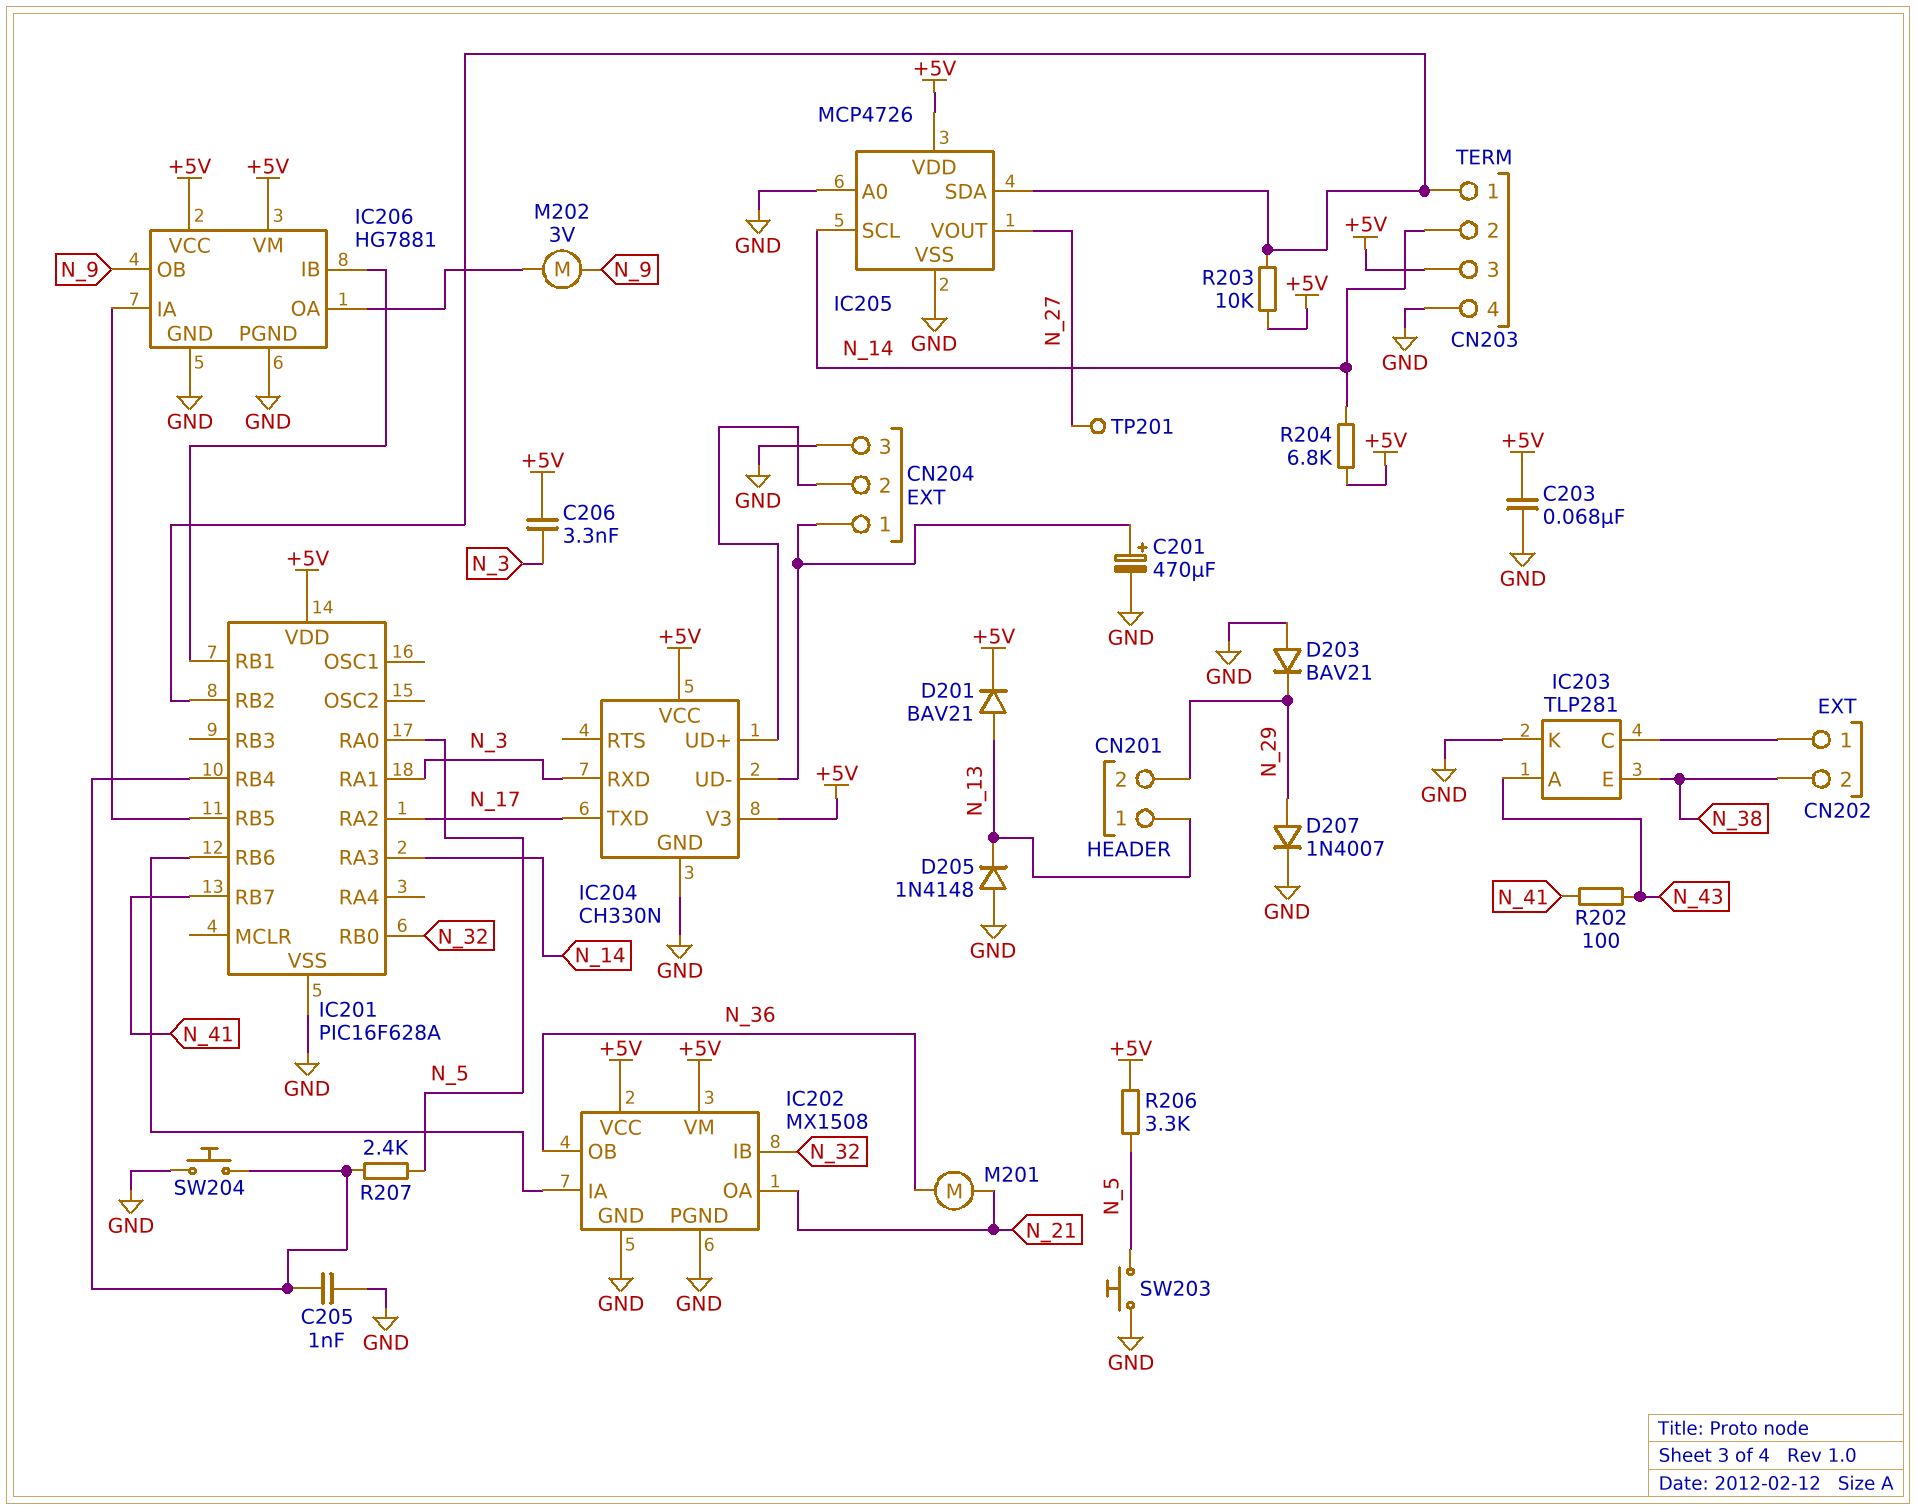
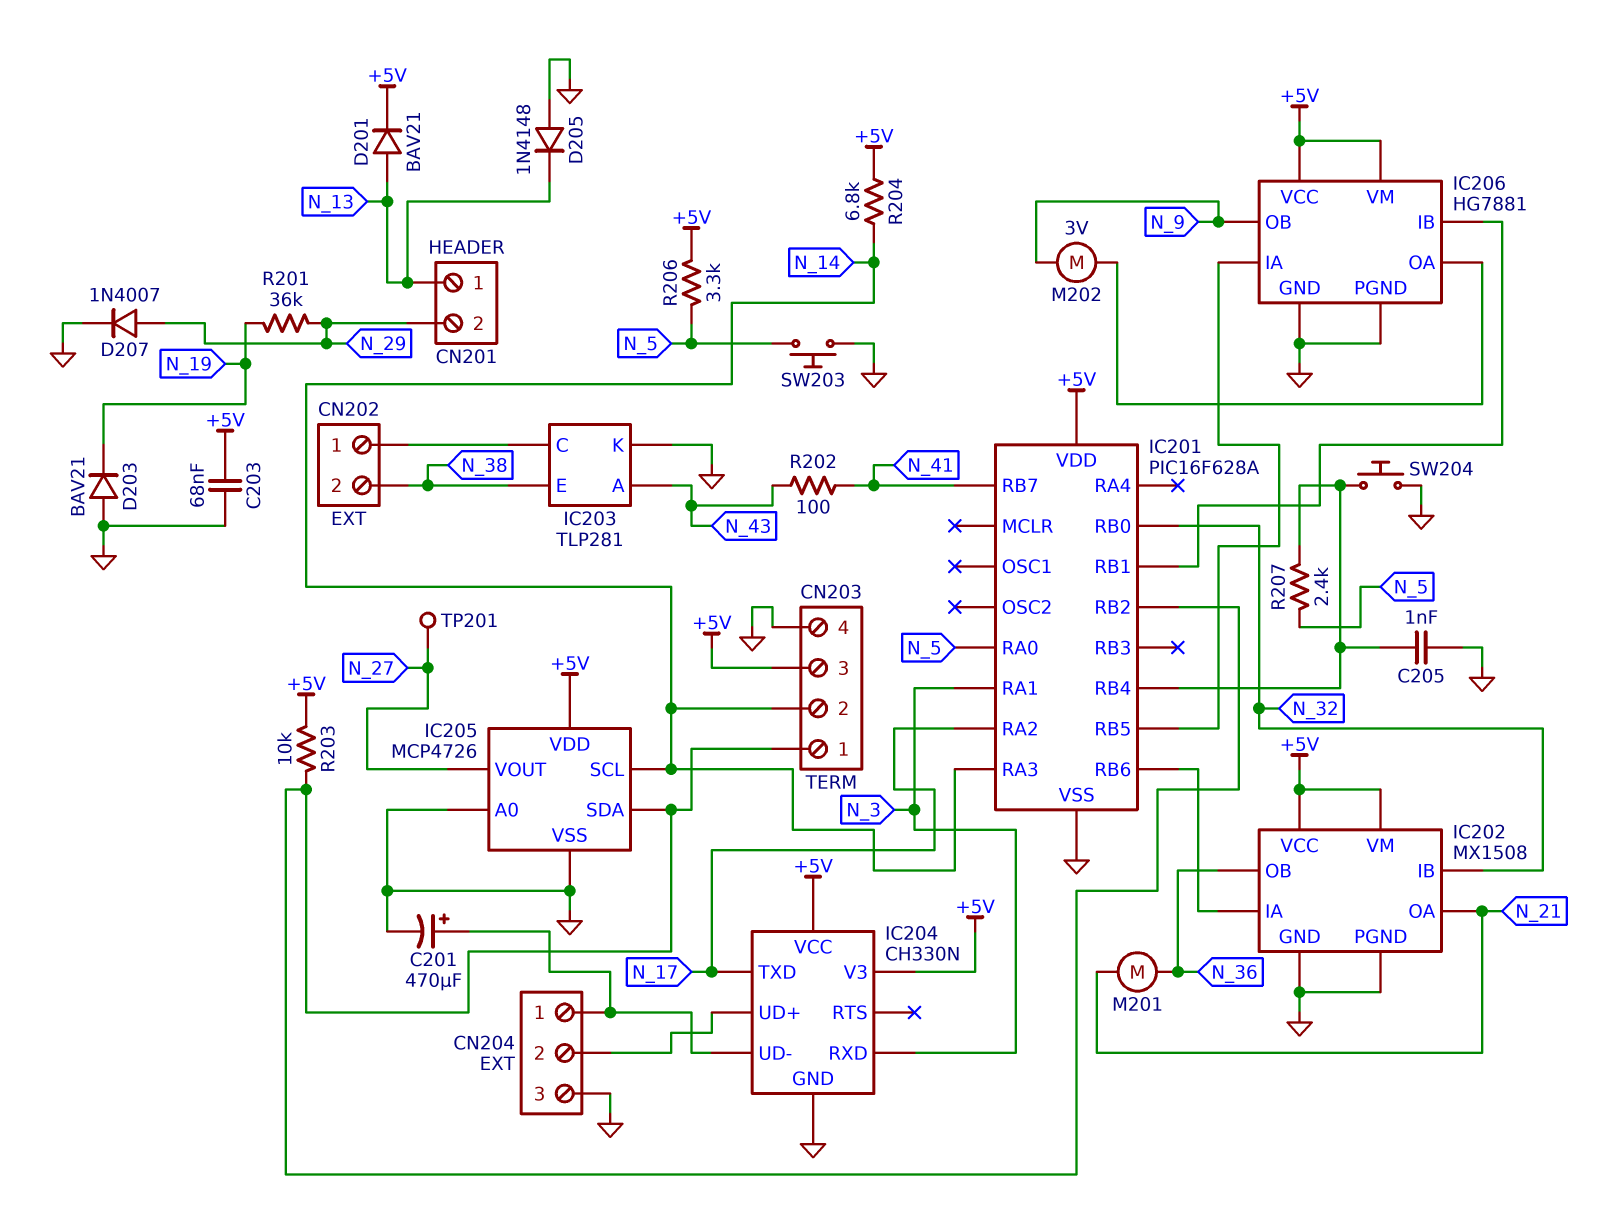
C206: 3.3nF (+5V, N_3) -> none
D203: diode BAV21 (A GND, K N_29) -> diode BAV21 (A GND, K N_19)
R201: none -> 36k (N_19, N_29)

